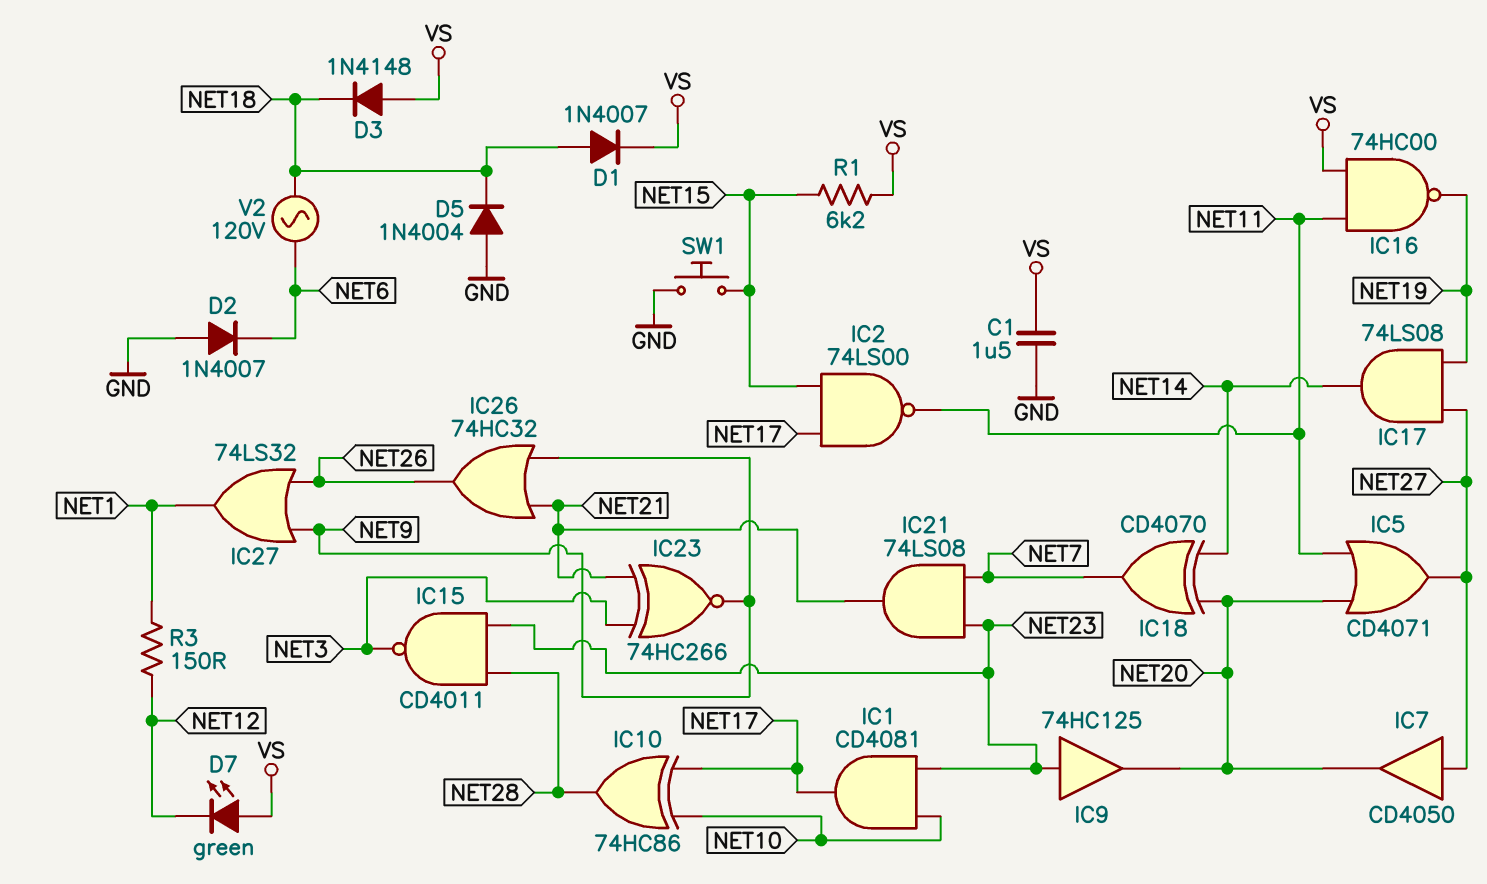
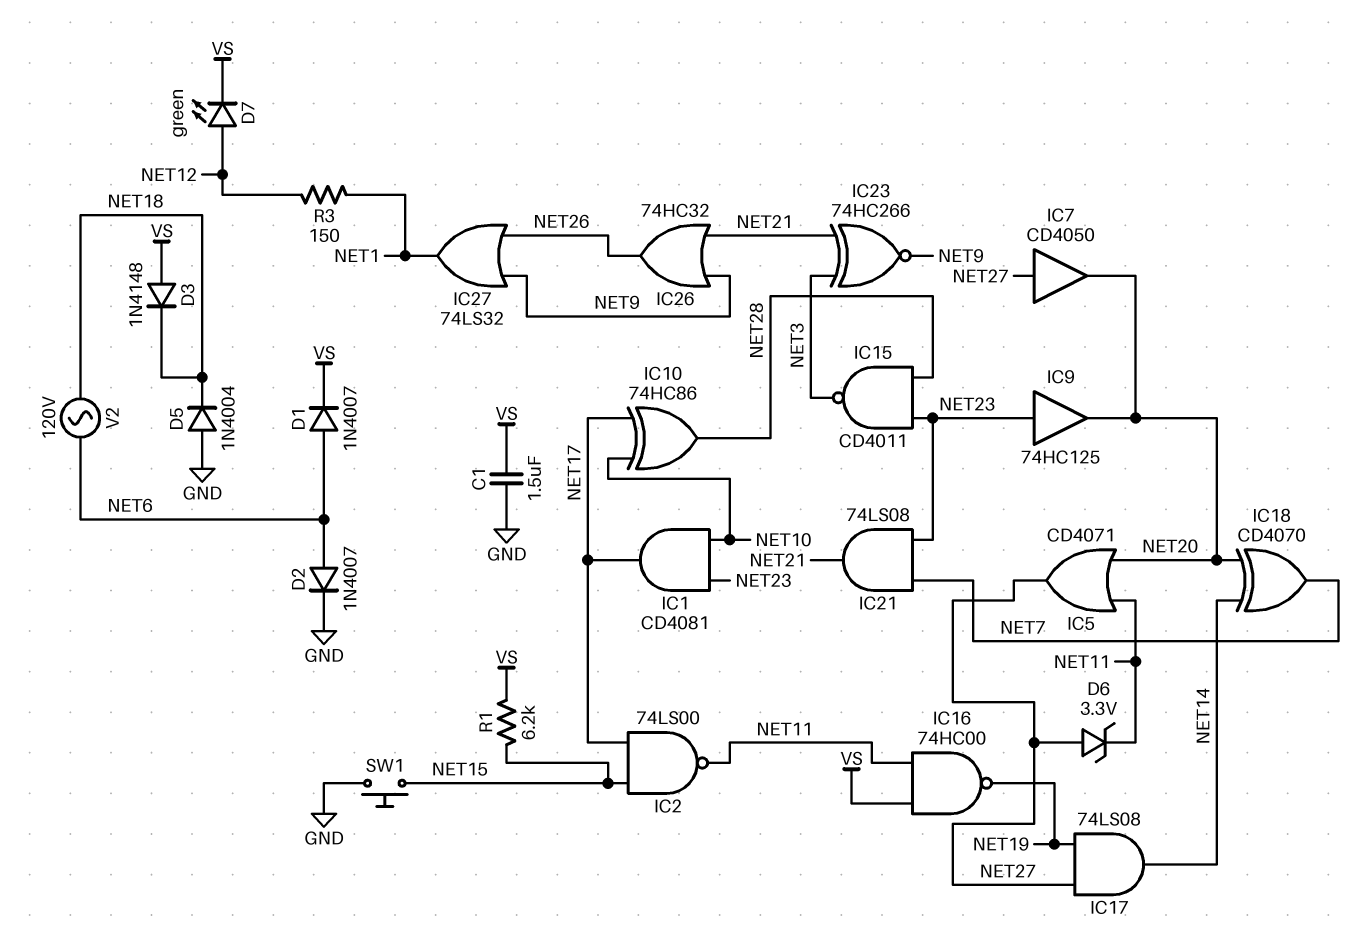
D1: diode 1N4007 (A NET18, K VS) -> diode 1N4007 (A NET6, K VS)
D2: diode 1N4007 (A GND, K NET6) -> diode 1N4007 (A NET6, K GND)
D6: none -> zener 3.3V (A NET27, K NET11)
D7: LED green (A VS, K NET12) -> LED green (A NET12, K VS)

